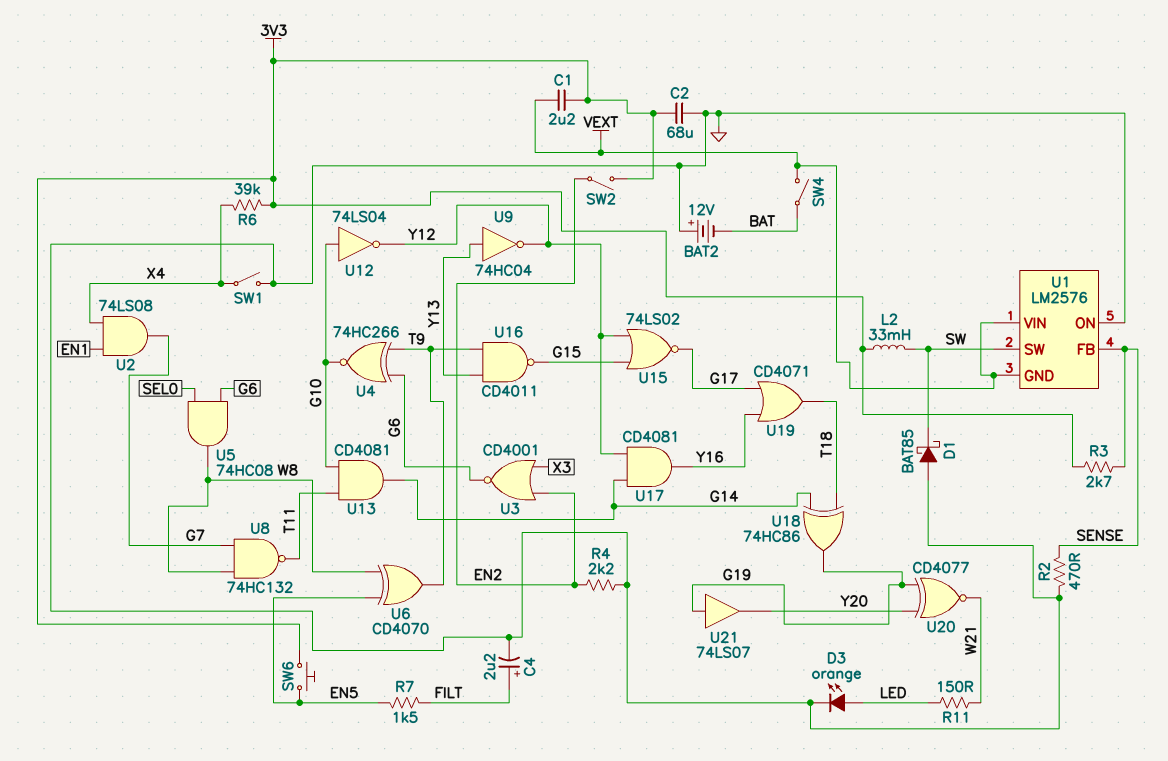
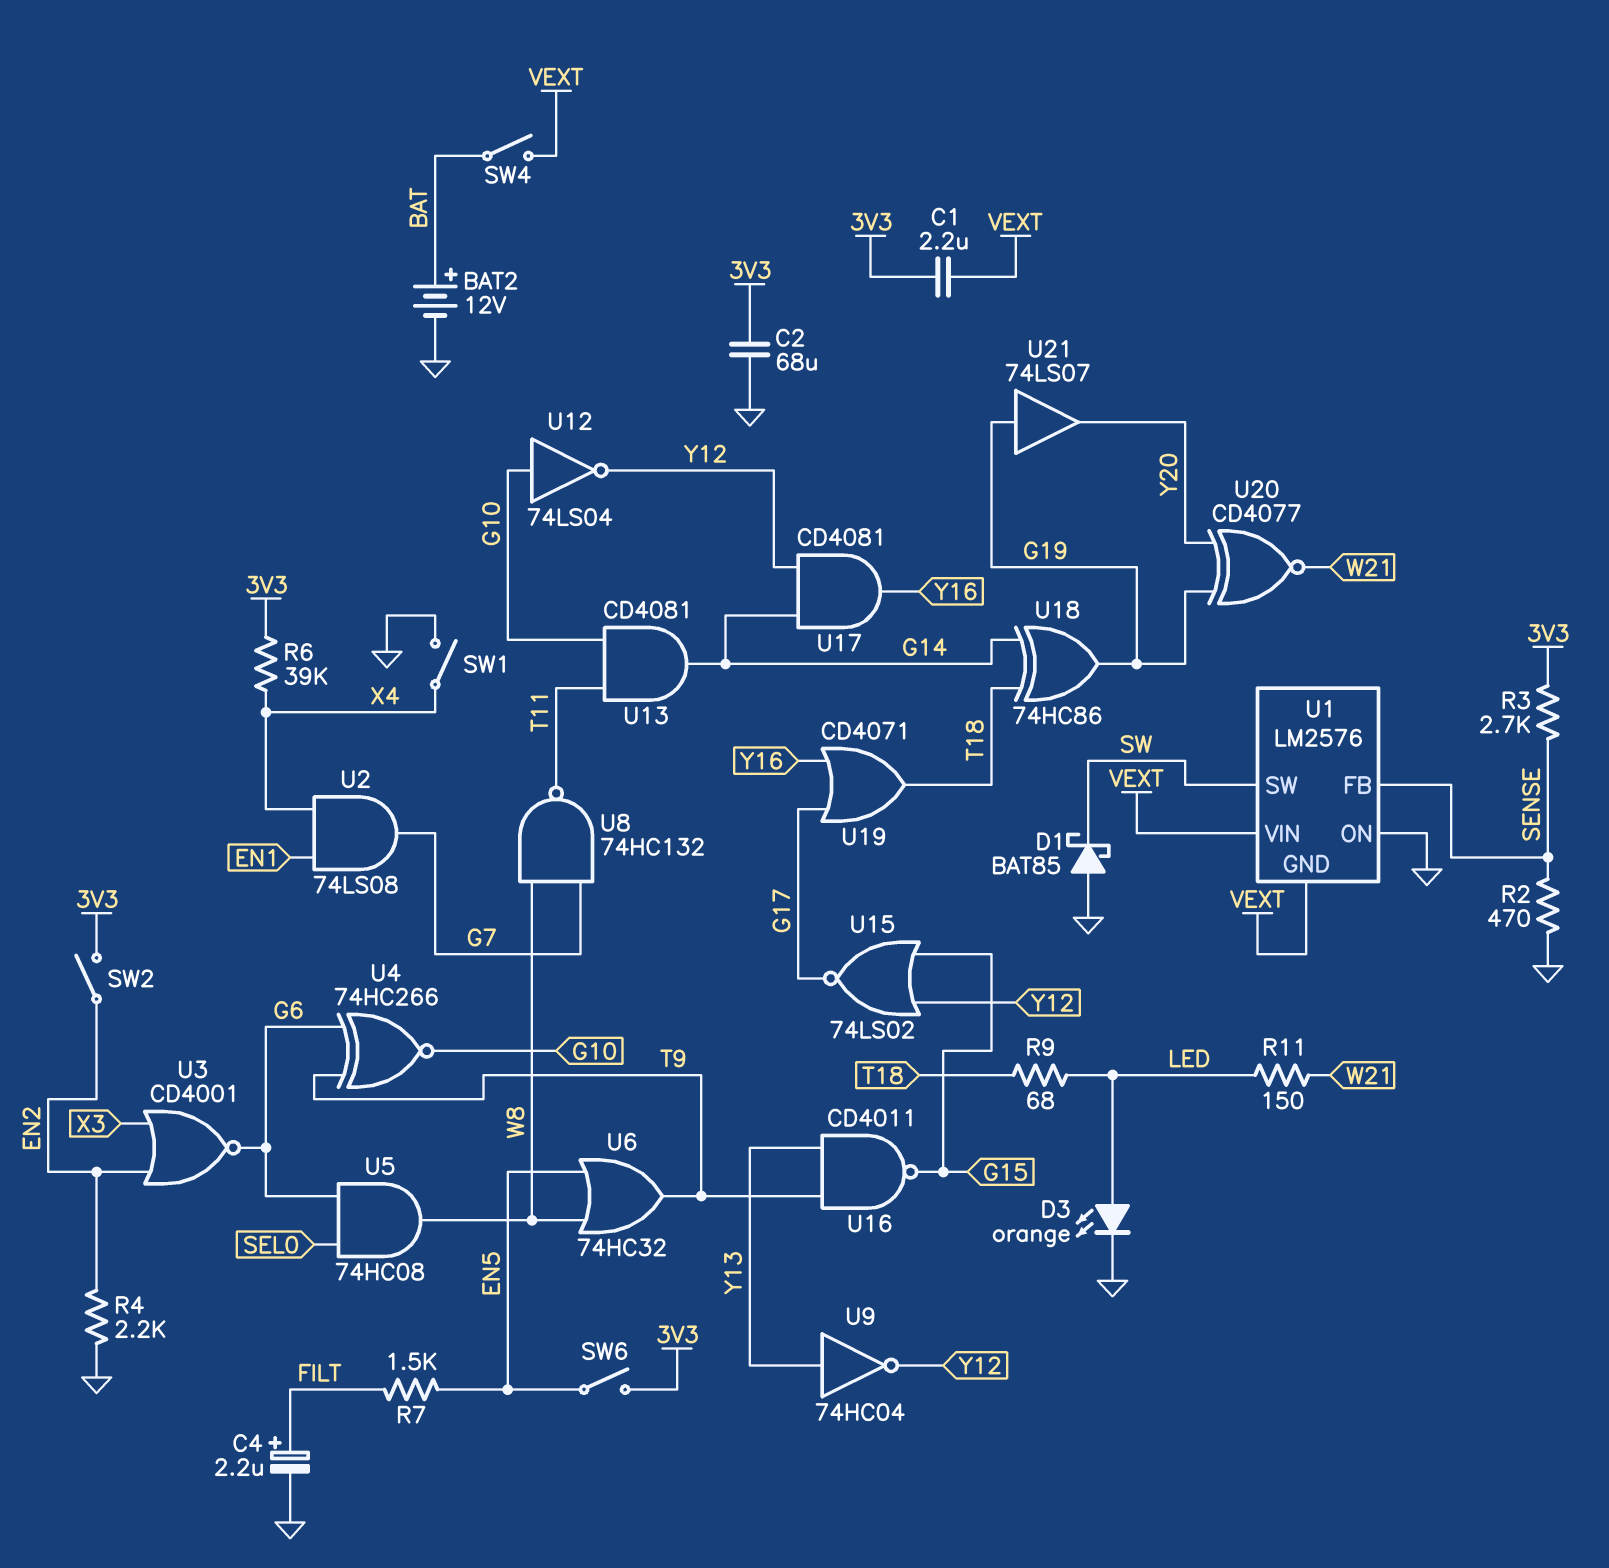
BAT2: 12V (plus GND, minus BAT) -> 12V (plus BAT, minus GND)
L2: 33mH (3V3, SW) -> none
R9: none -> 68 (LED, T18)
SW6: button (3V3, EN5) -> switch (3V3, EN5)
U6: XOR CD4070 (in EN5, in W8, out T9) -> OR 74HC32 (in EN5, in W8, out T9)

